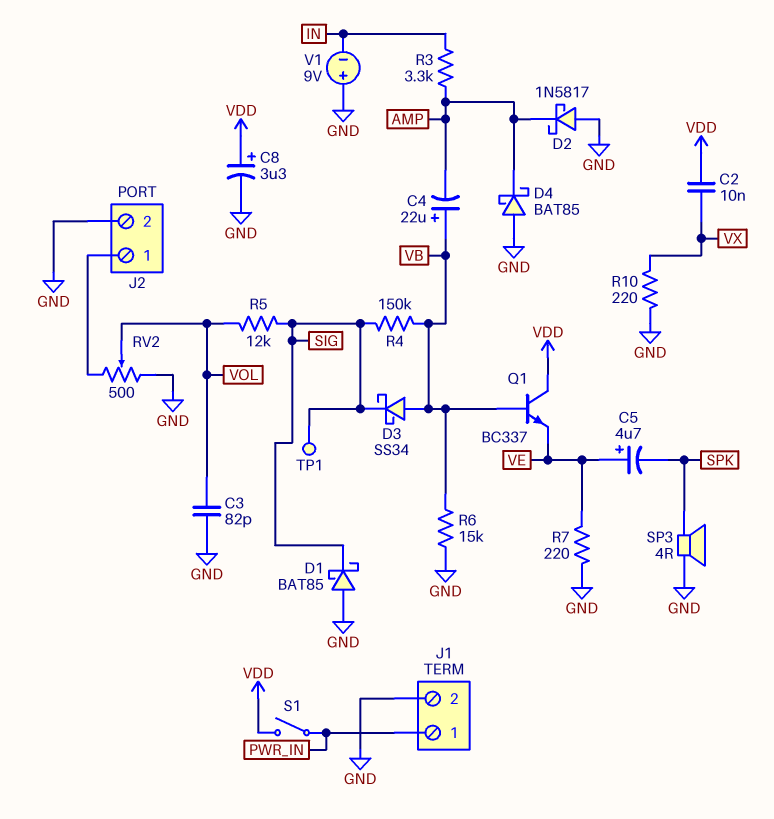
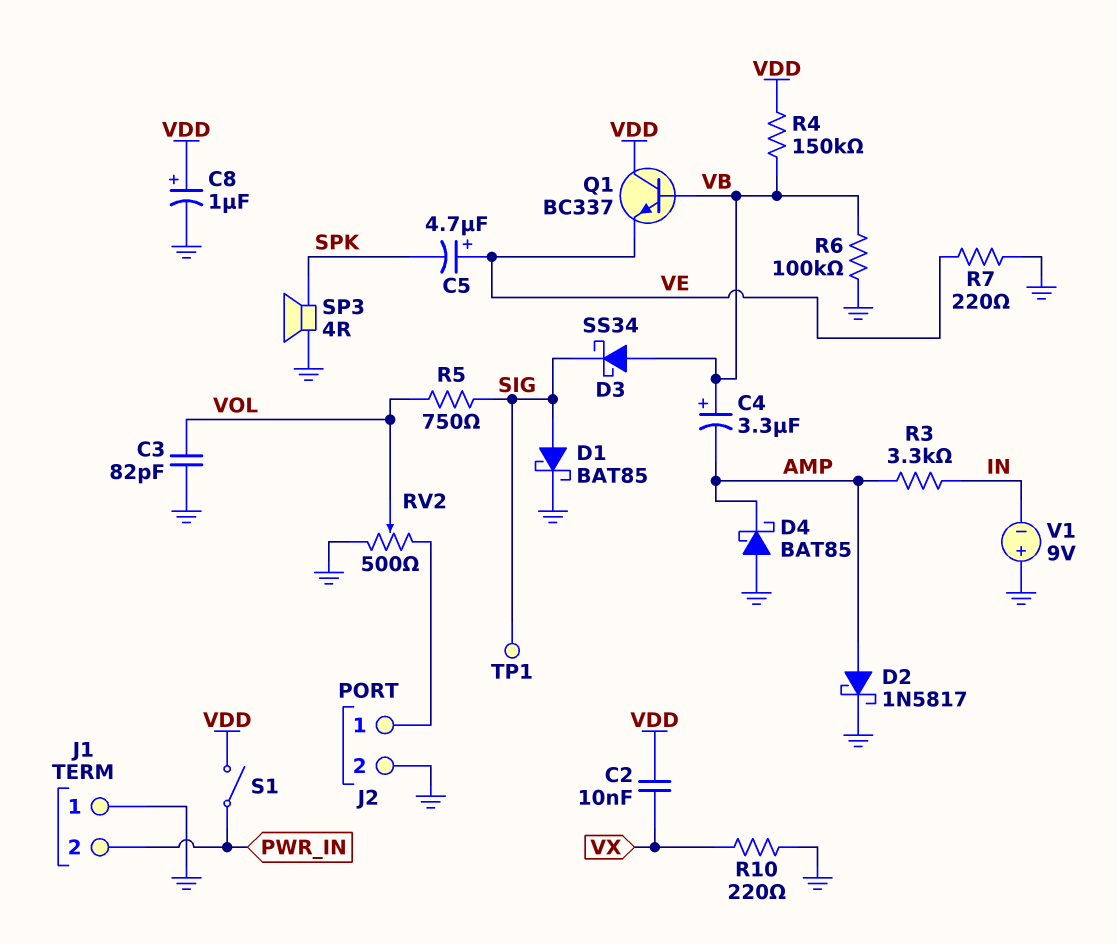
C4: 22uF (plus VB, minus AMP) -> 3.3uF (plus VB, minus AMP)
C8: 3.3uF (plus VDD, minus GND) -> 1uF (plus VDD, minus GND)
D1: schottky BAT85 (A GND, K SIG) -> schottky BAT85 (A SIG, K GND)
D2: schottky 1N5817 (A GND, K AMP) -> schottky 1N5817 (A AMP, K GND)
J1 pin 1: PWR_IN -> GND
J1 pin 2: GND -> PWR_IN
R4: 150k (SIG, VB) -> 150k (VB, VDD)
R5: 12k (SIG, VOL) -> 750 (SIG, VOL)
R6: 15k (GND, VB) -> 100k (GND, VB)

